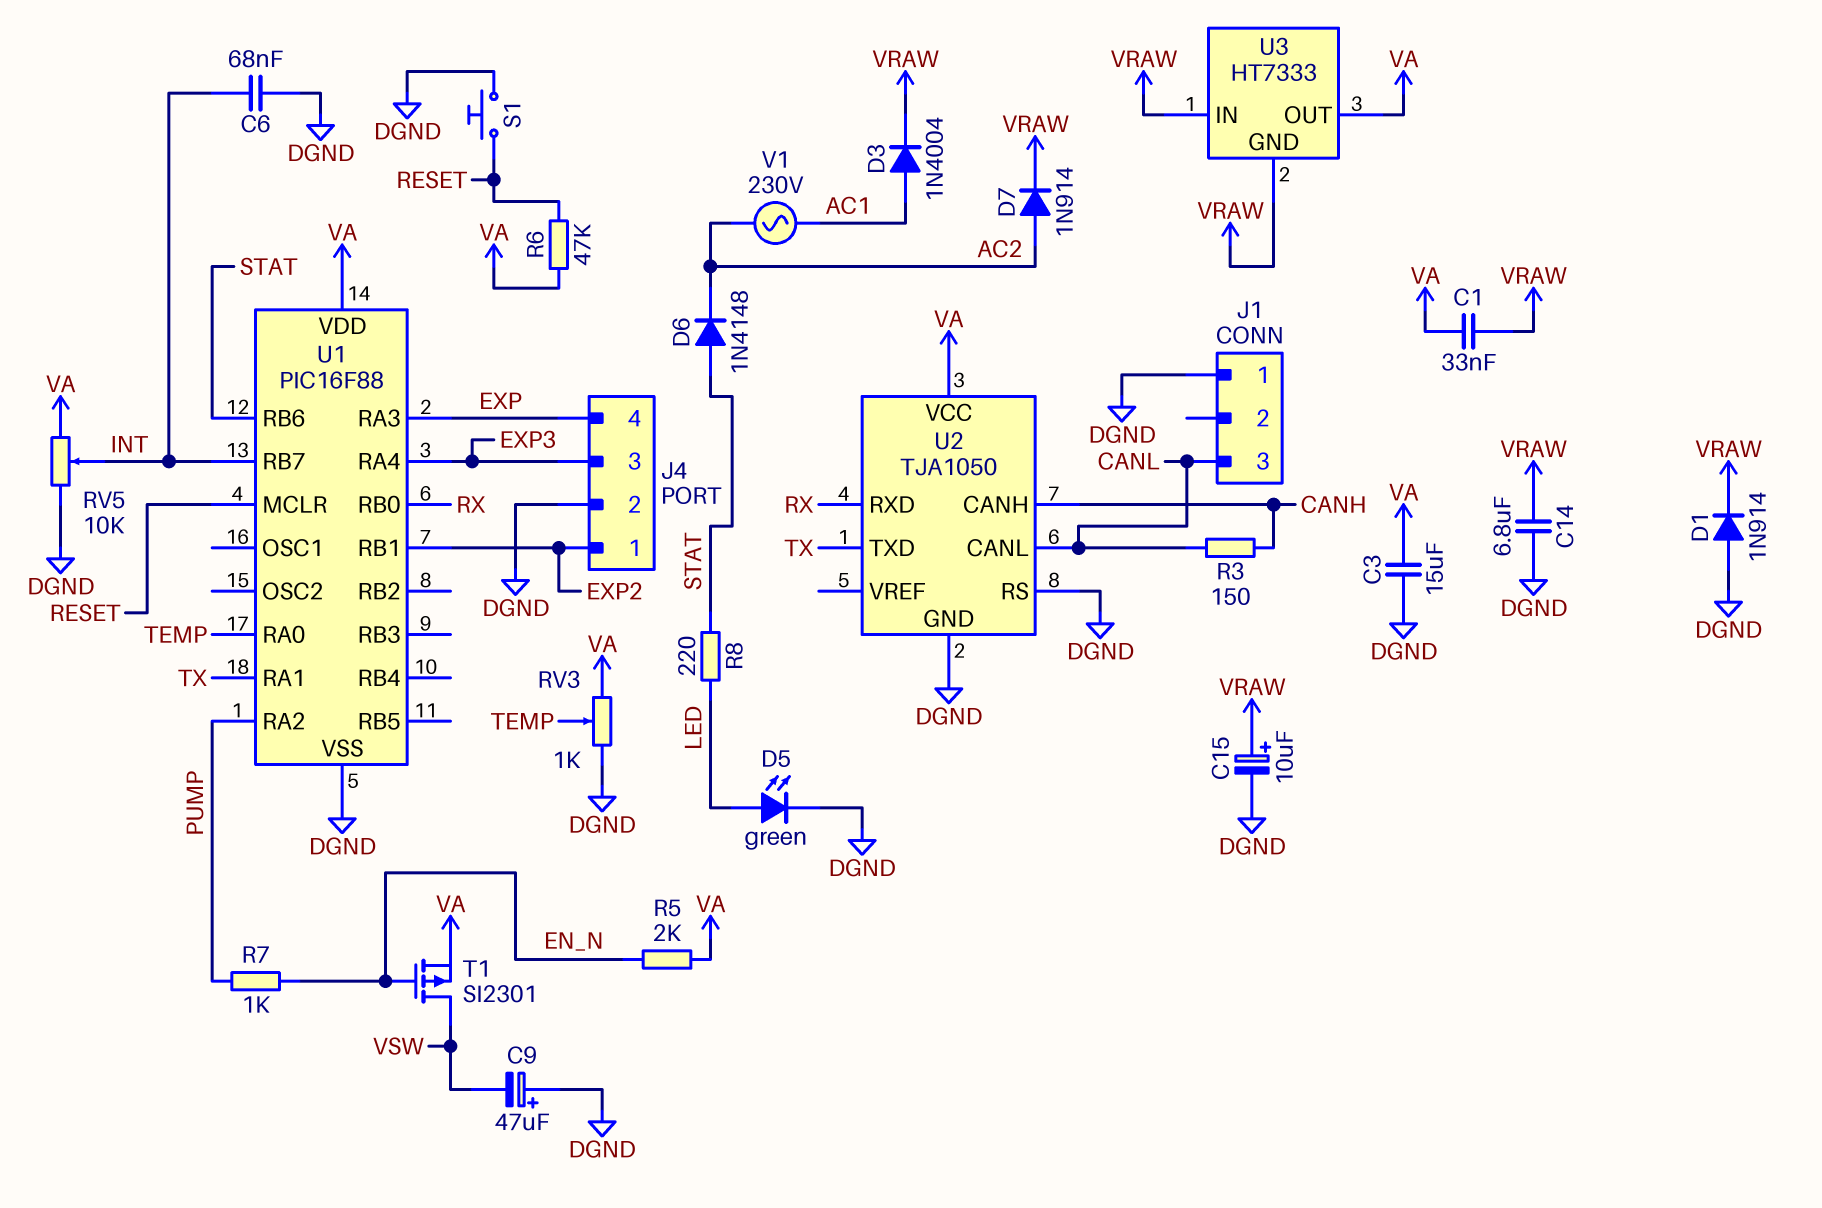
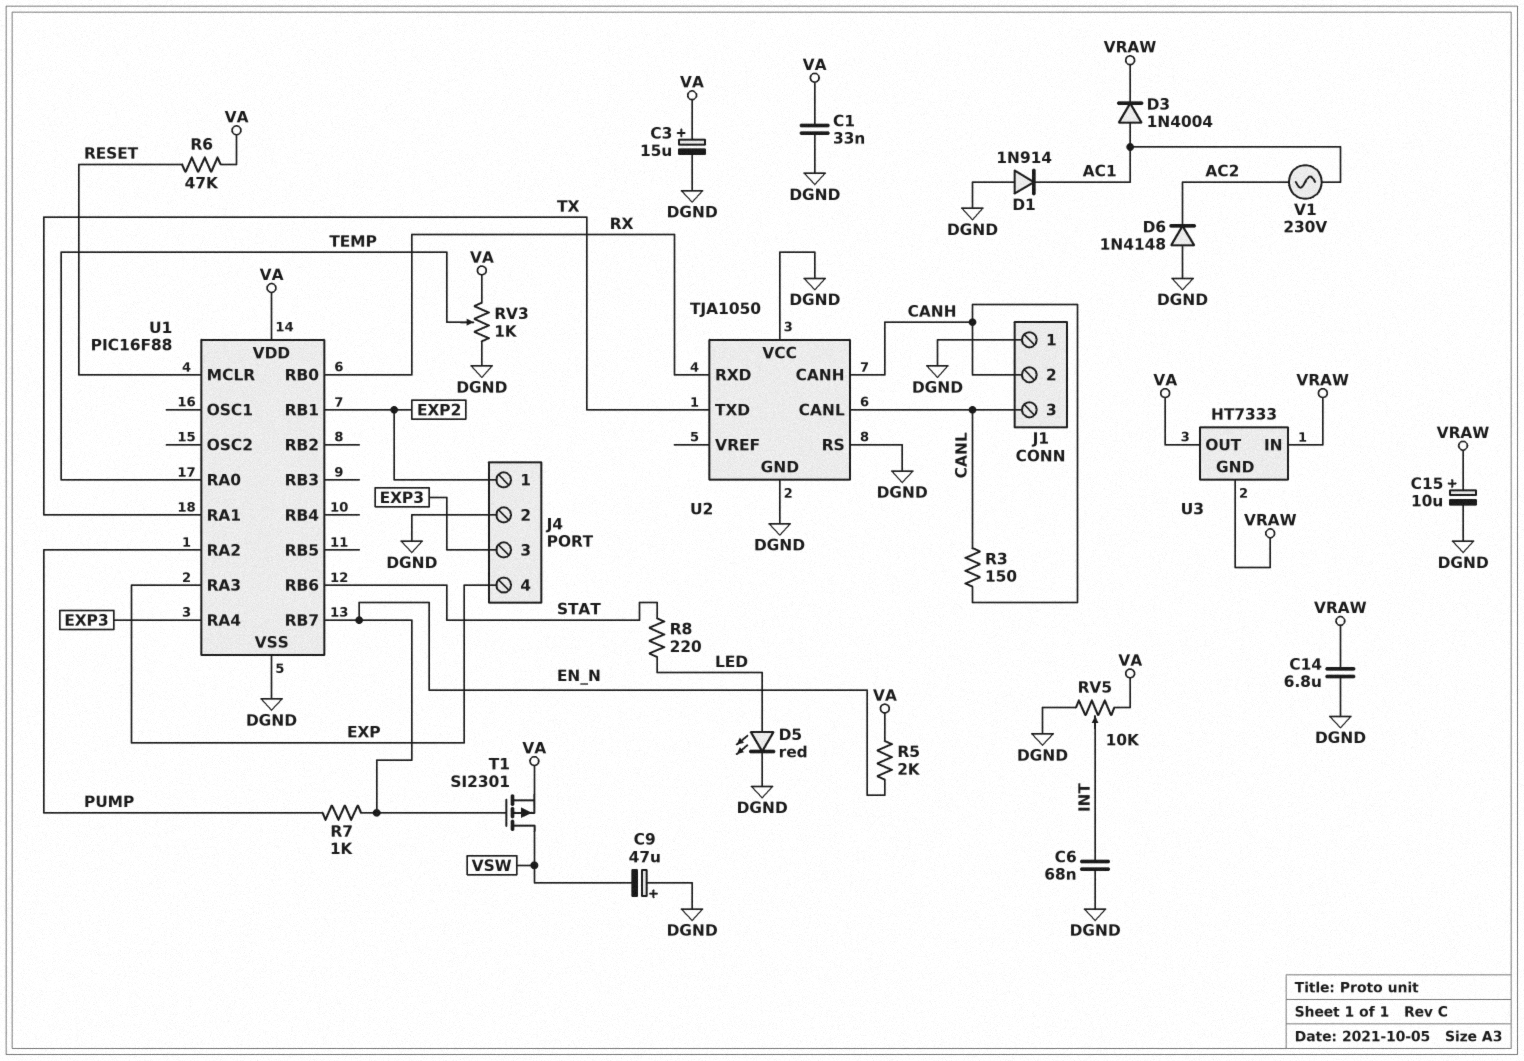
C1: 33nF (VA, VRAW) -> 33nF (DGND, VA)
C3: 15uF (DGND, VA) -> 15uF (plus VA, minus DGND)
D1: diode 1N914 (A DGND, K VRAW) -> diode 1N914 (A DGND, K AC1)
D5: LED green (A LED, K DGND) -> LED red (A LED, K DGND)
D6: diode 1N4148 (A STAT, K AC2) -> diode 1N4148 (A DGND, K AC2)
D7: diode 1N914 (A AC2, K VRAW) -> none
J1 pin 2: none -> CANH
S1: button (DGND, RESET) -> none
U1 pin RB7: INT -> EN_N
U2 pin VCC: VA -> DGND

